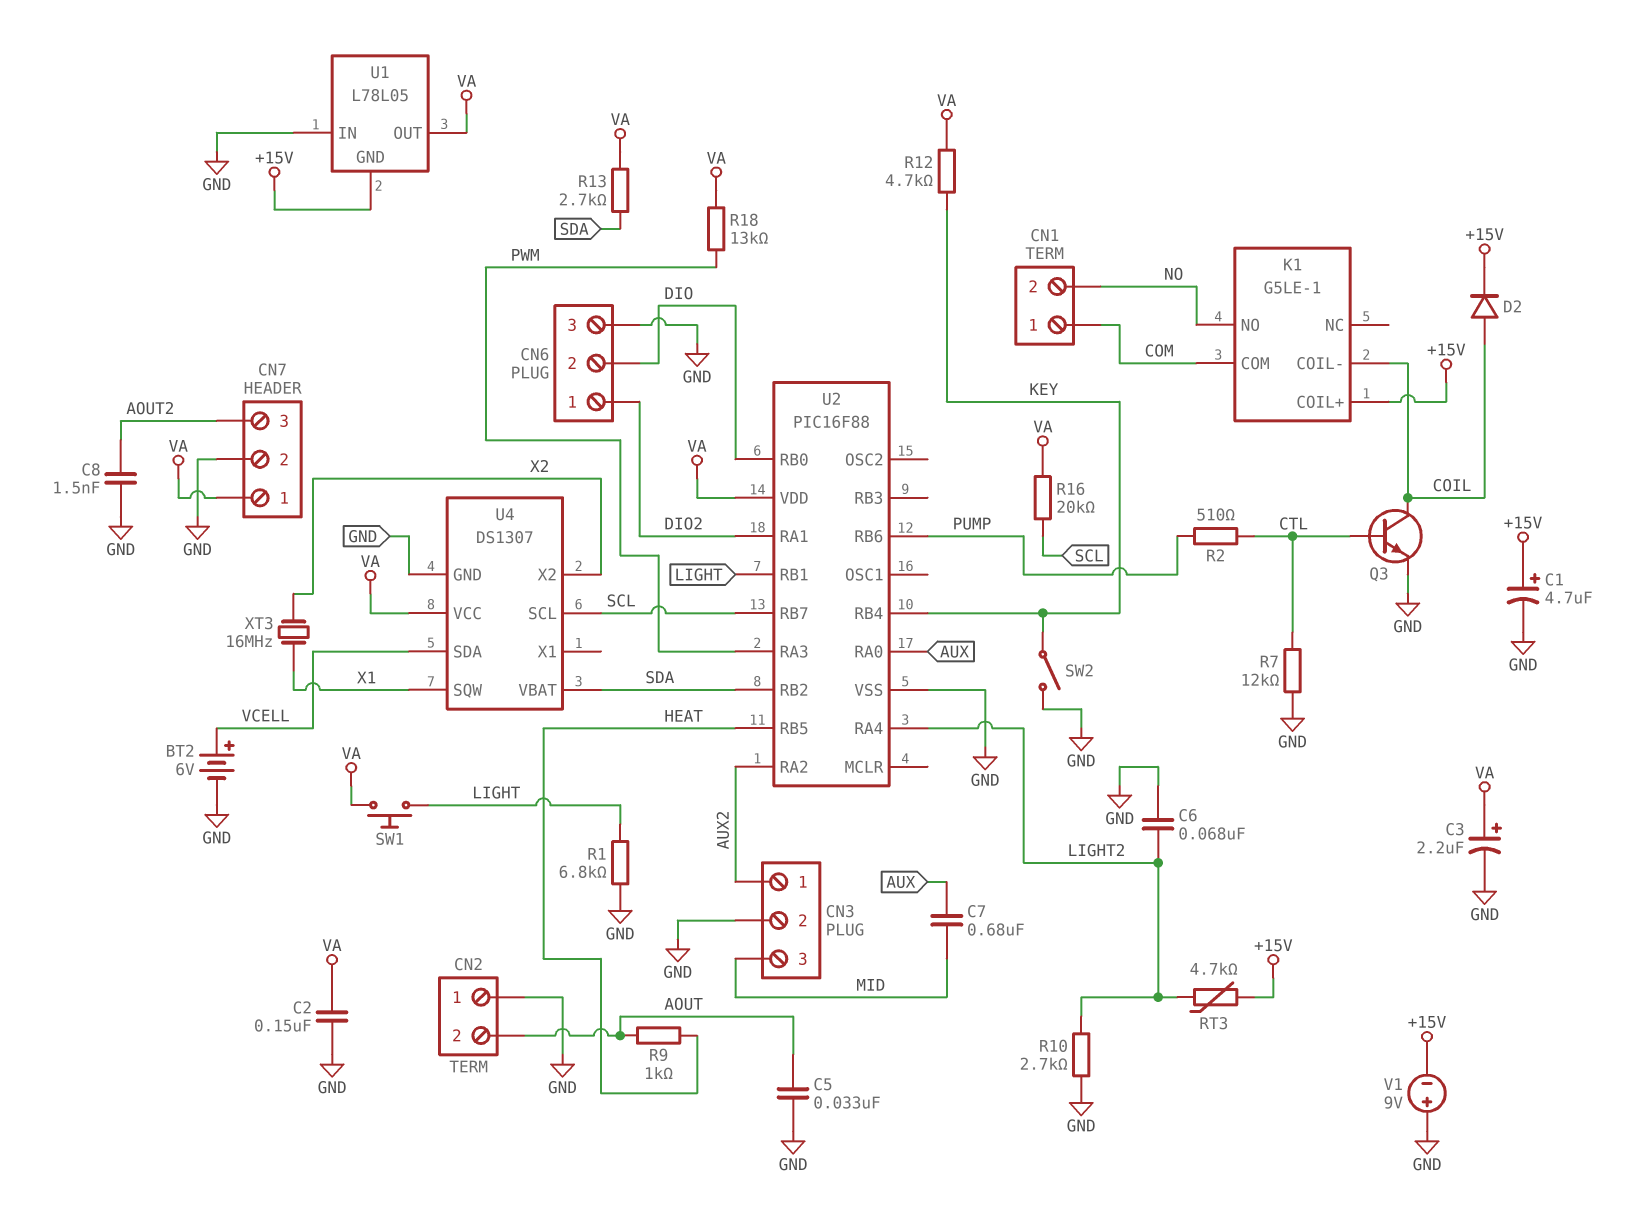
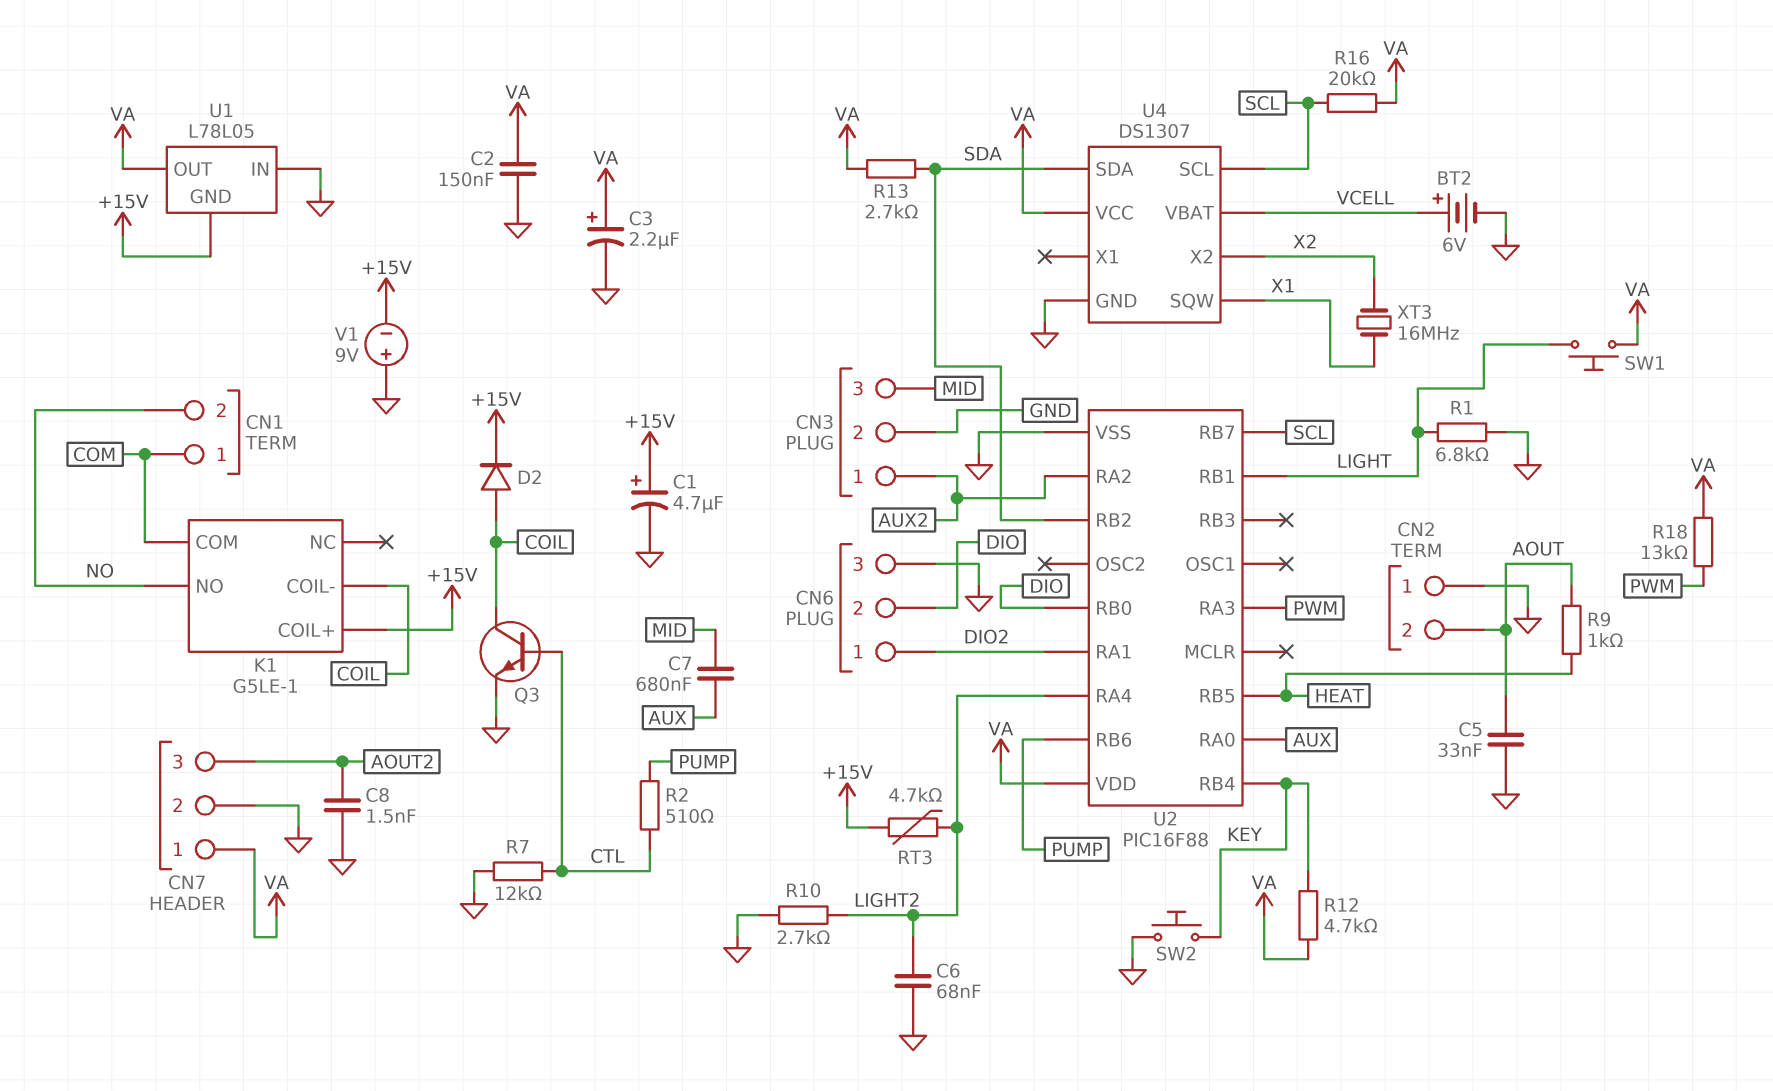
SW2: switch (GND, KEY) -> button (GND, KEY)
U4 pin SDA: VCELL -> SDA
U4 pin VBAT: SDA -> VCELL

